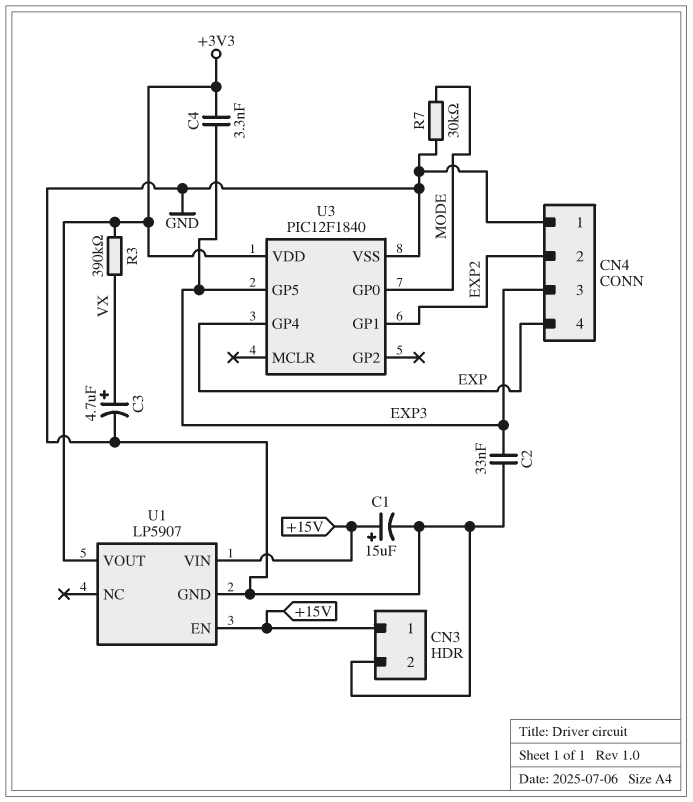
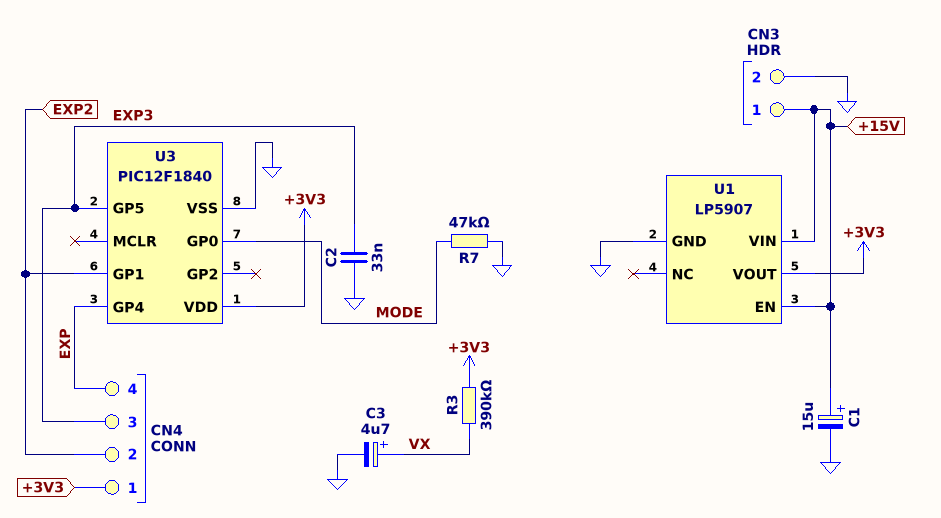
C4: 3.3nF (+3V3, EXP3) -> none
CN4 pin 1: GND -> +3V3
R7: 30k (GND, MODE) -> 47k (GND, MODE)

